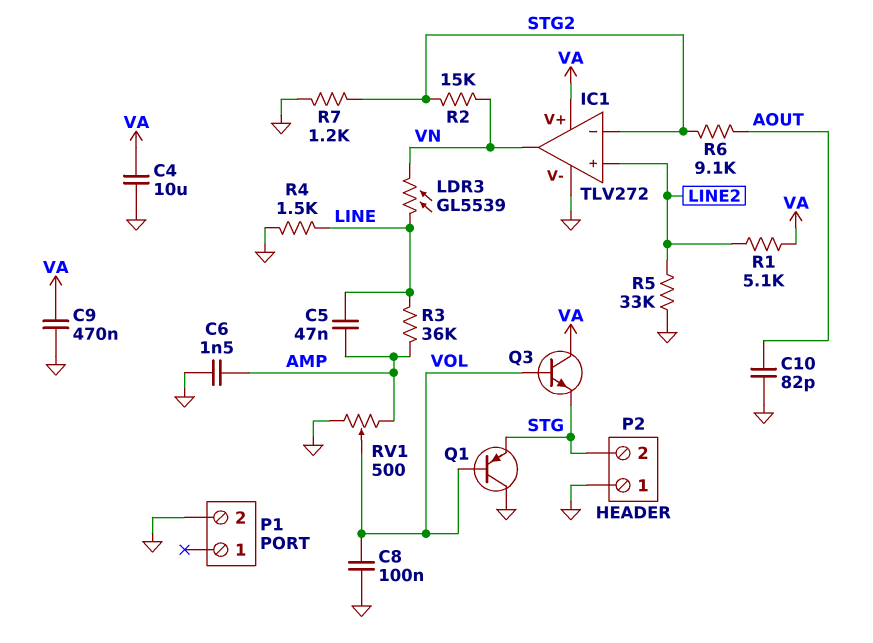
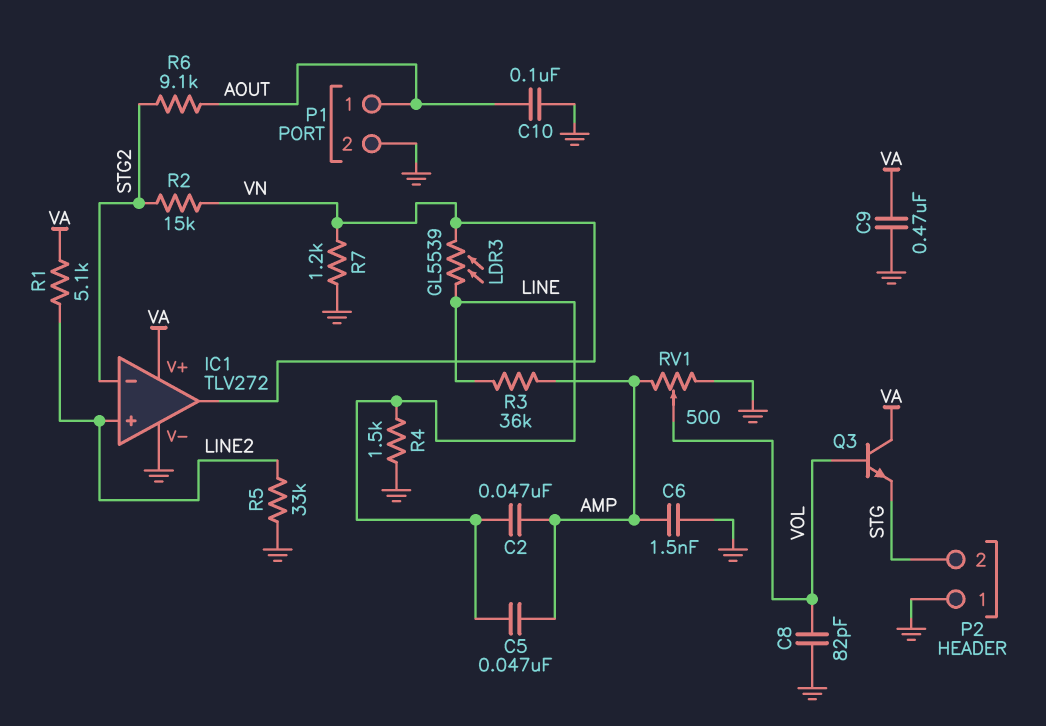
C2: none -> 47nF (AMP, LINE)
C4: 10uF (GND, VA) -> none
C8: 100nF (GND, VOL) -> 82pF (GND, VOL)
C10: 82pF (AOUT, GND) -> 100nF (AOUT, GND)
P1 pin 1: none -> AOUT
Q1: PNP (B VOL, C GND, E STG) -> none
R7: 1.2k (GND, STG2) -> 1.2k (GND, VN)

